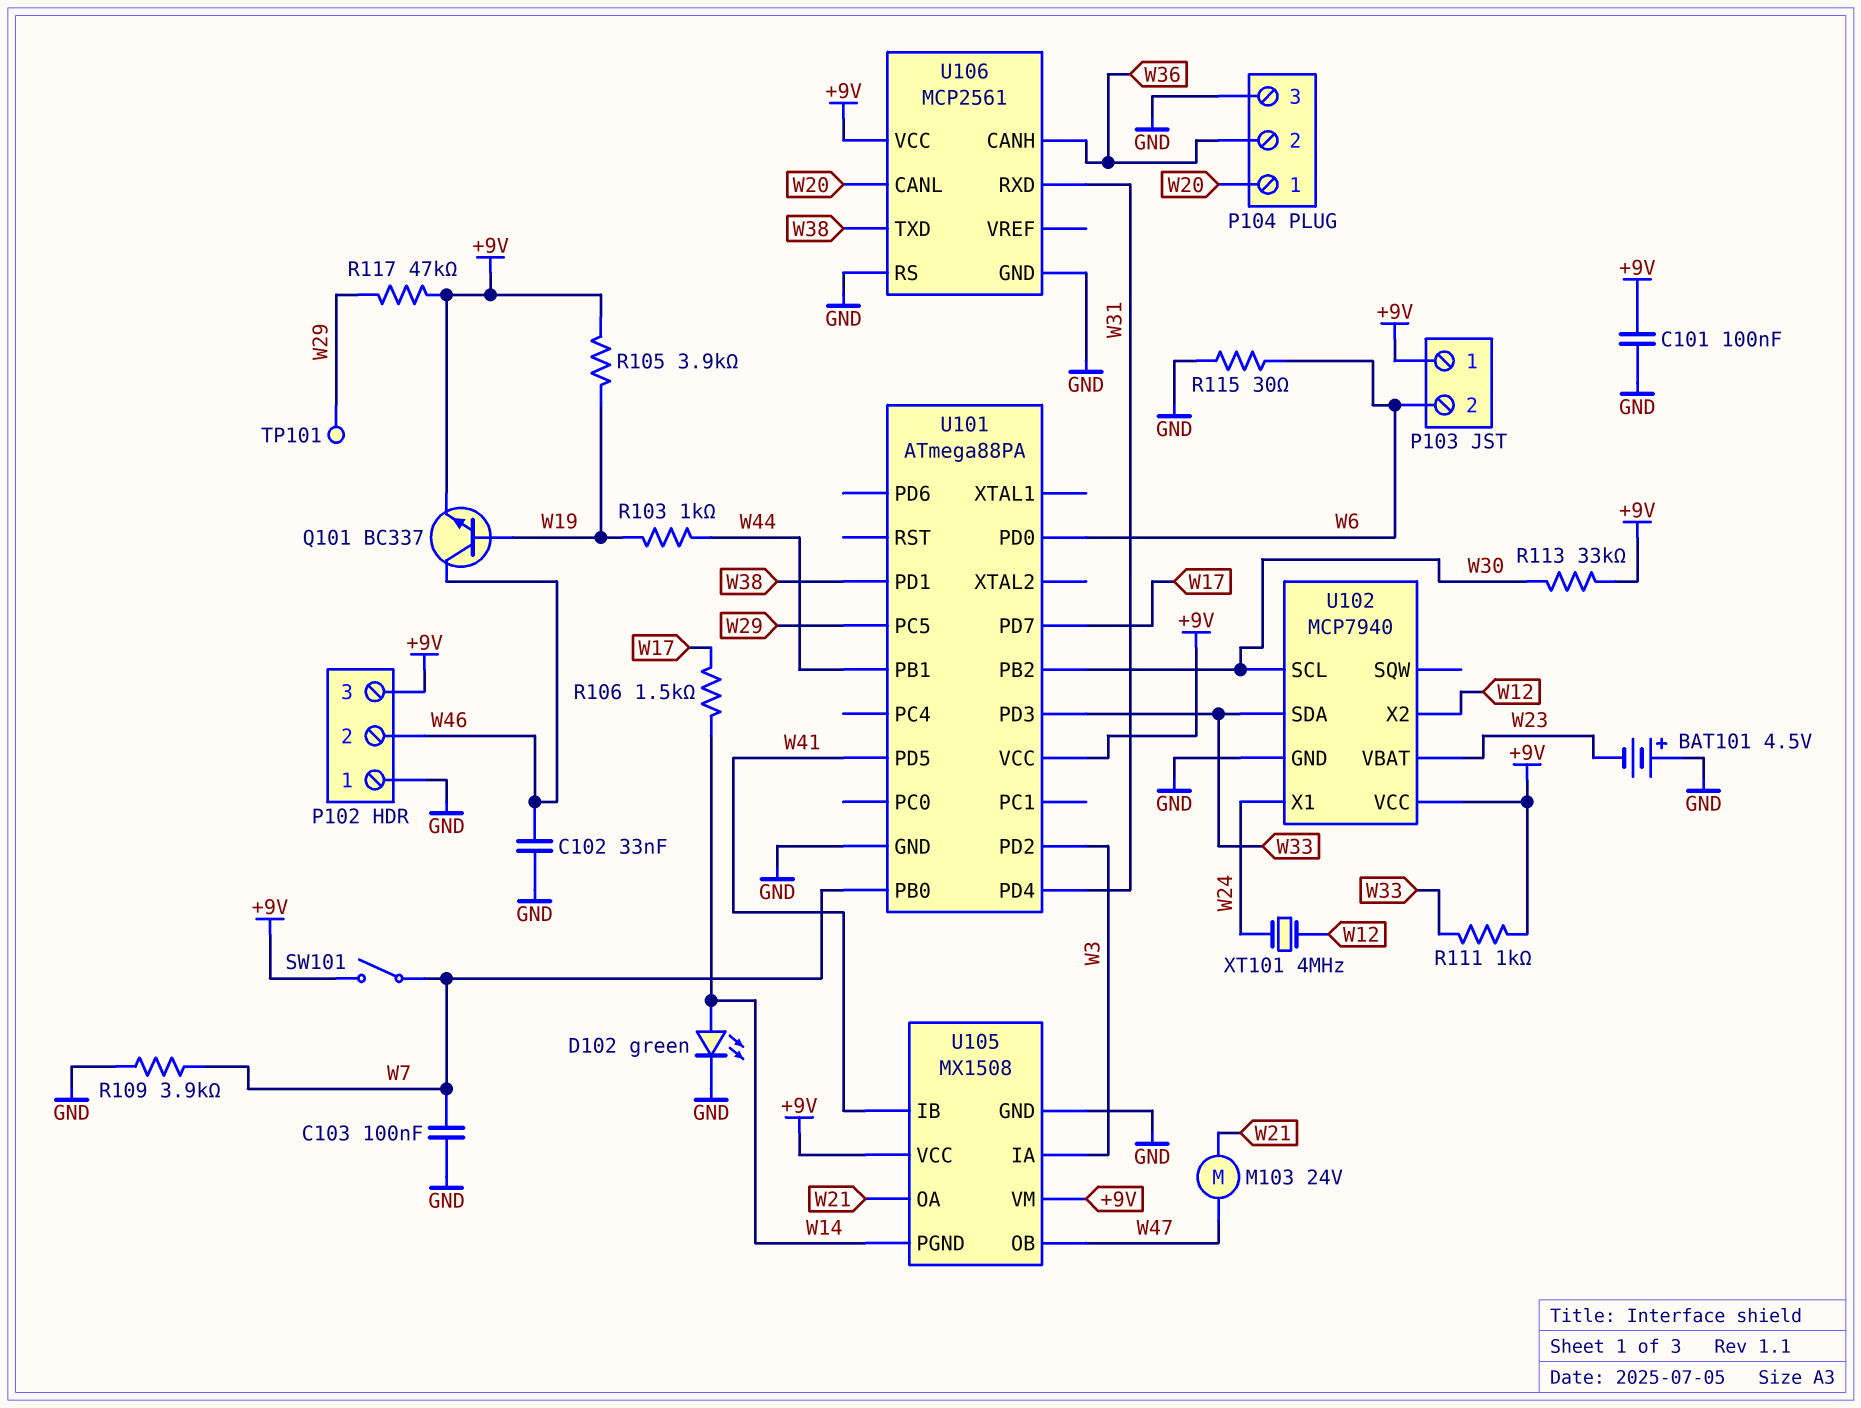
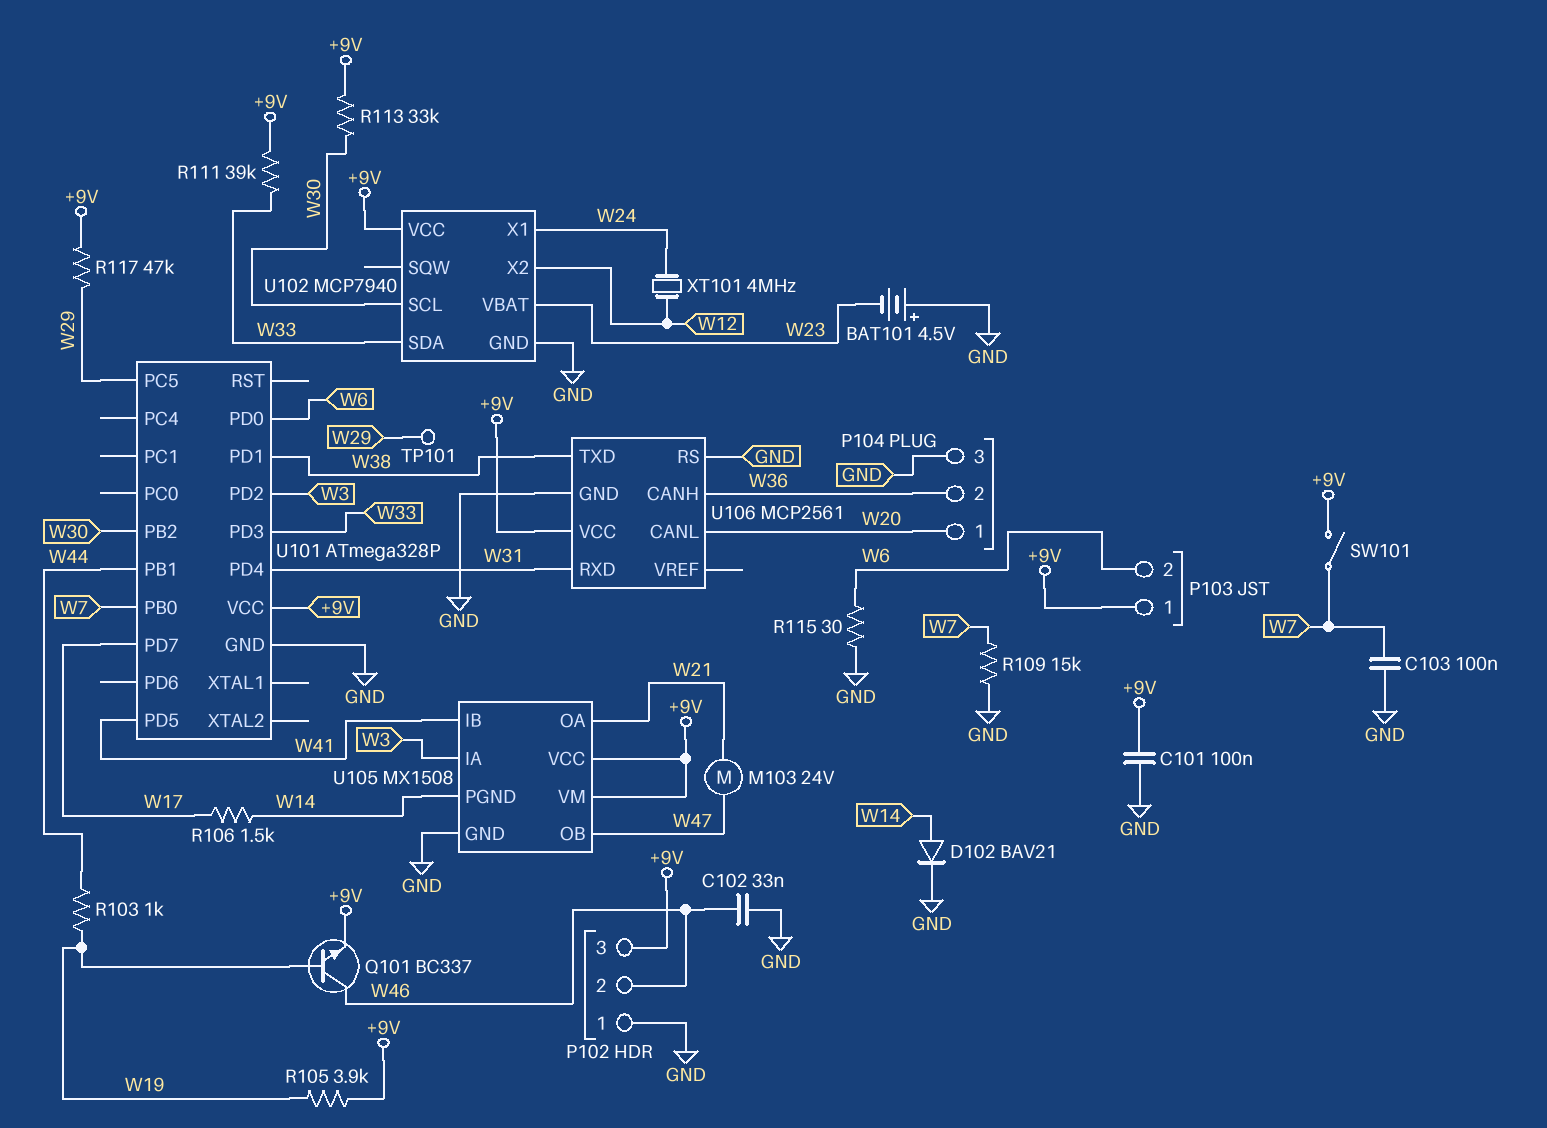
D102: LED green (A W14, K GND) -> diode BAV21 (A W14, K GND)
R109: 3.9k (GND, W7) -> 15k (GND, W7)
R111: 1k (+9V, W33) -> 39k (+9V, W33)
U101: ATmega88PA -> ATmega328P

